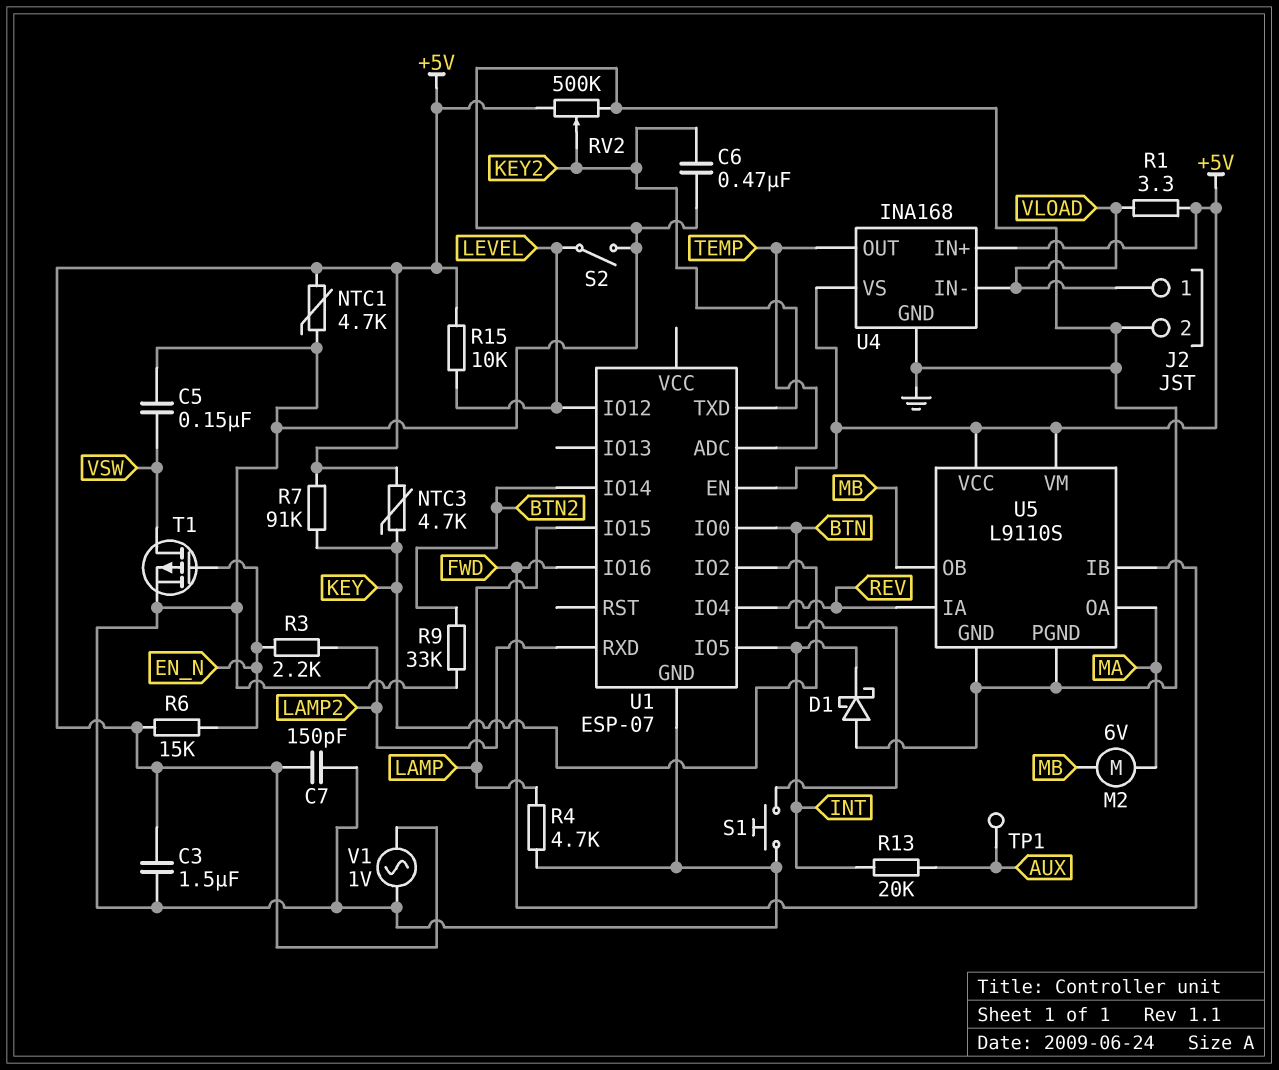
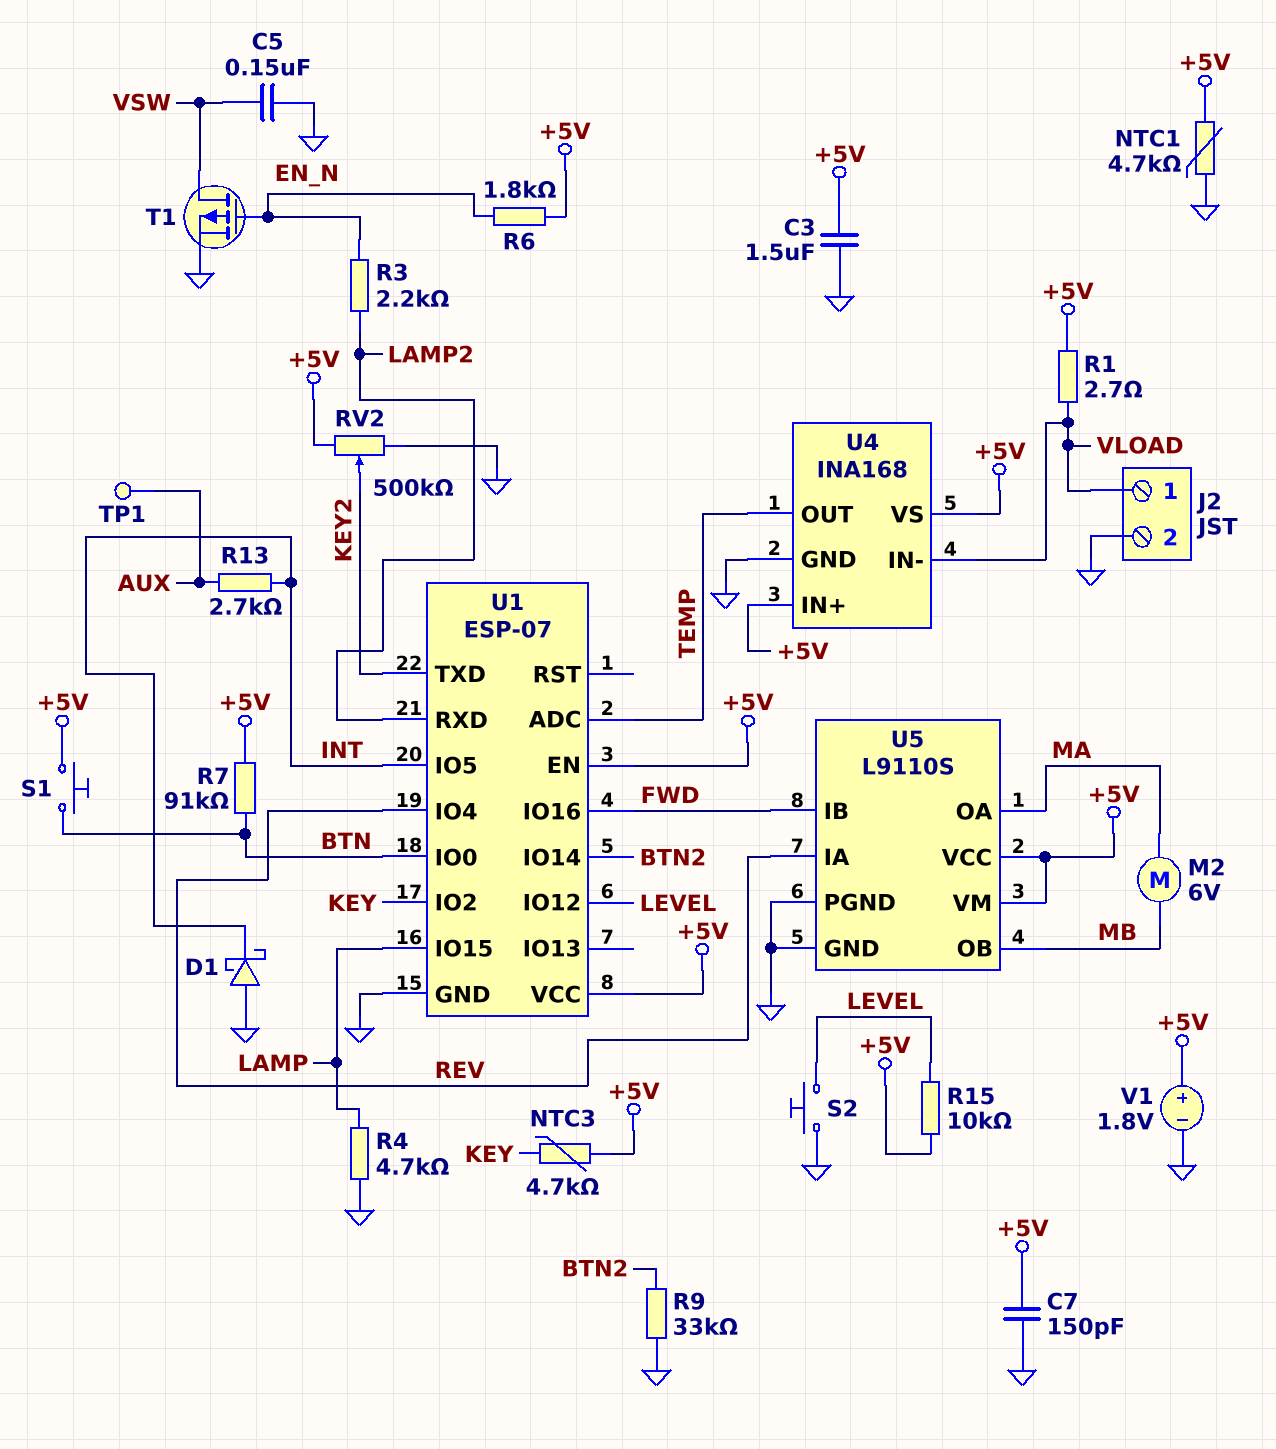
C6: 470nF (GND, KEY2) -> none
R1: 3.3 (+5V, VLOAD) -> 2.7 (+5V, VLOAD)
R6: 15k (+5V, EN_N) -> 1.8k (+5V, EN_N)
R7: 91k (+5V, KEY) -> 91k (+5V, BTN)
R13: 20k (AUX, INT) -> 2.7k (AUX, INT)
S1: button (BTN, GND) -> button (+5V, BTN)
S2: switch (GND, LEVEL) -> button (GND, LEVEL)
U1 pin VCC: none -> +5V
V1: AC 1V (+5V, GND) -> 1.8V (plus +5V, minus GND)

